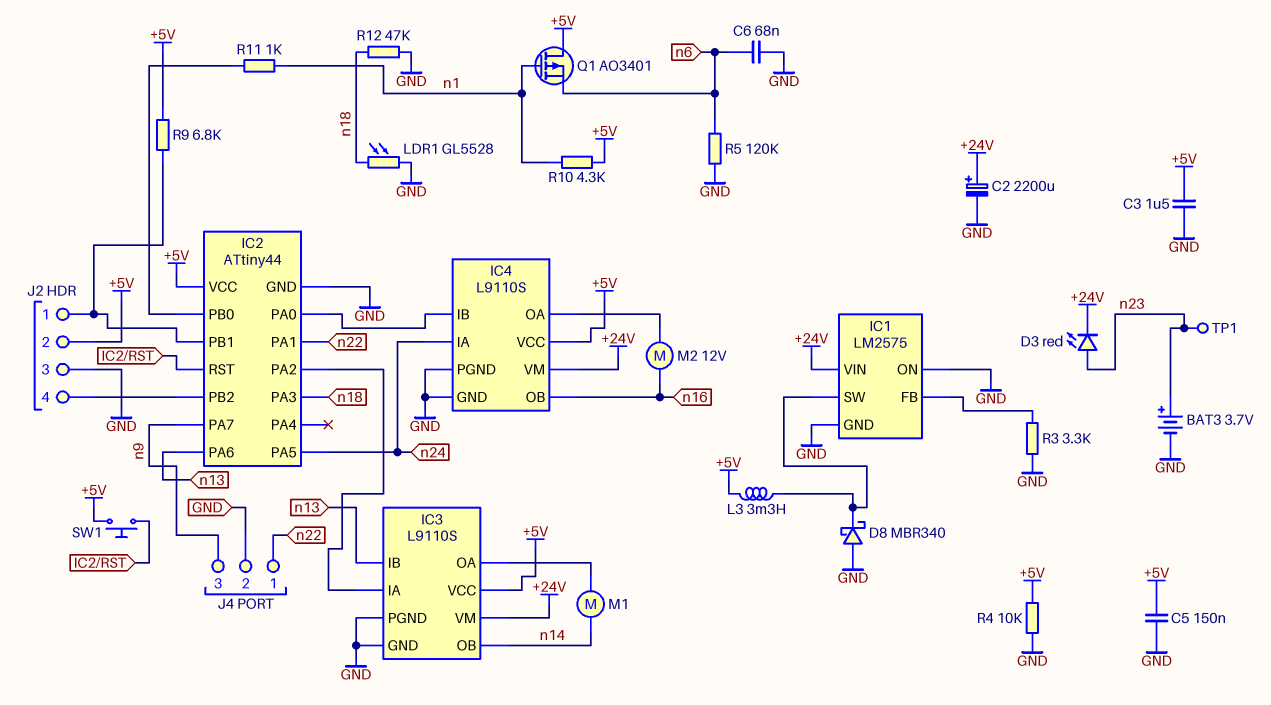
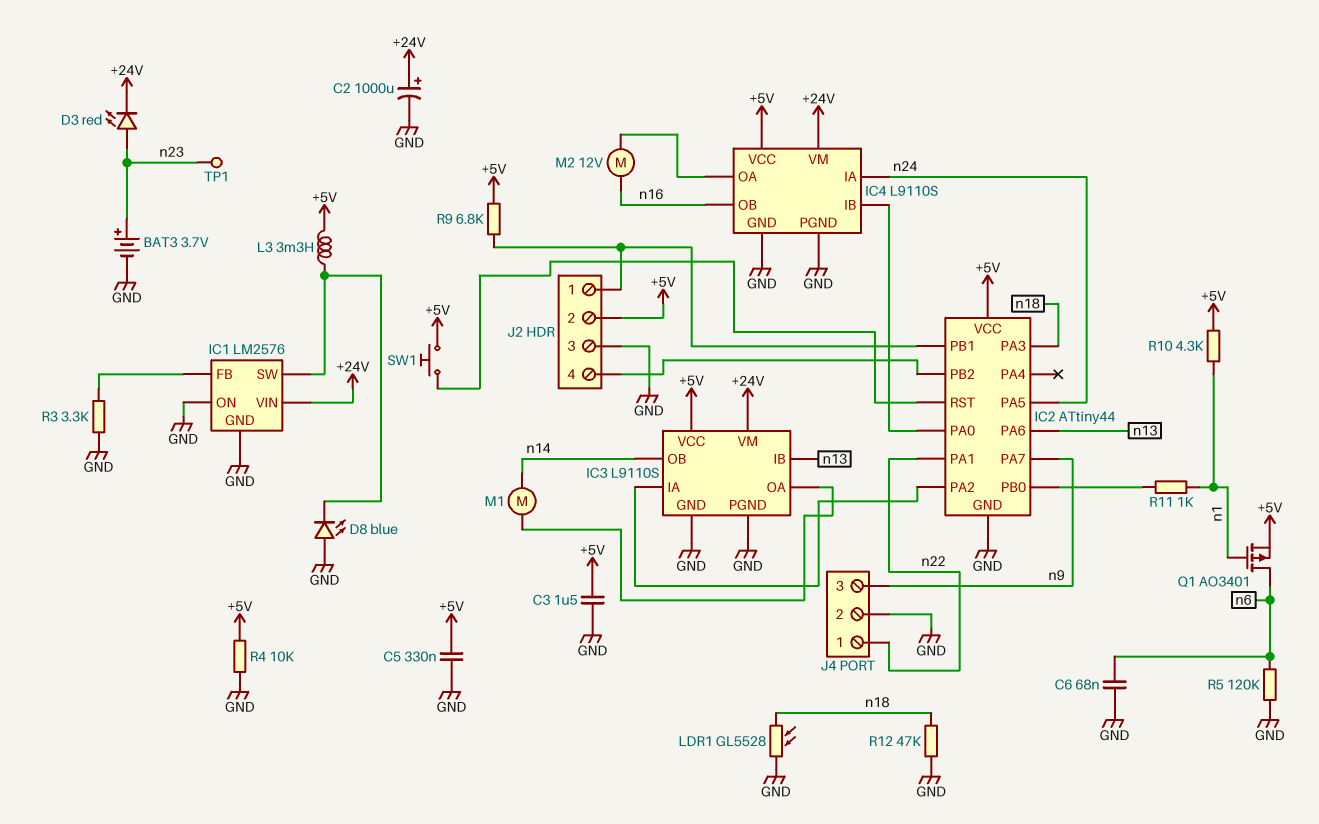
C2: 2200uF (plus +24V, minus GND) -> 1000uF (plus +24V, minus GND)
C5: 150nF (+5V, GND) -> 330nF (+5V, GND)
D8: schottky MBR340 (A GND, K IC1/SW) -> LED blue (A GND, K IC1/SW)
IC1: LM2575 -> LM2576
Q1: PMOS AO3401 (G n1, D +5V, S n6) -> PMOS AO3401 (G n1, D n6, S +5V)

